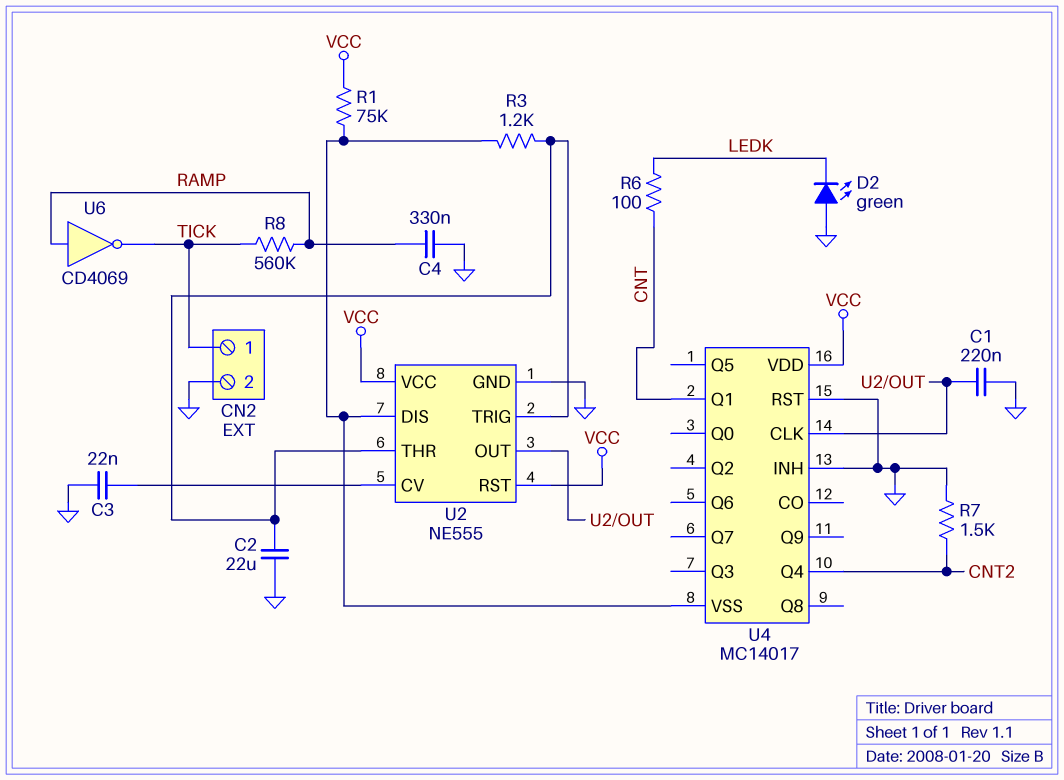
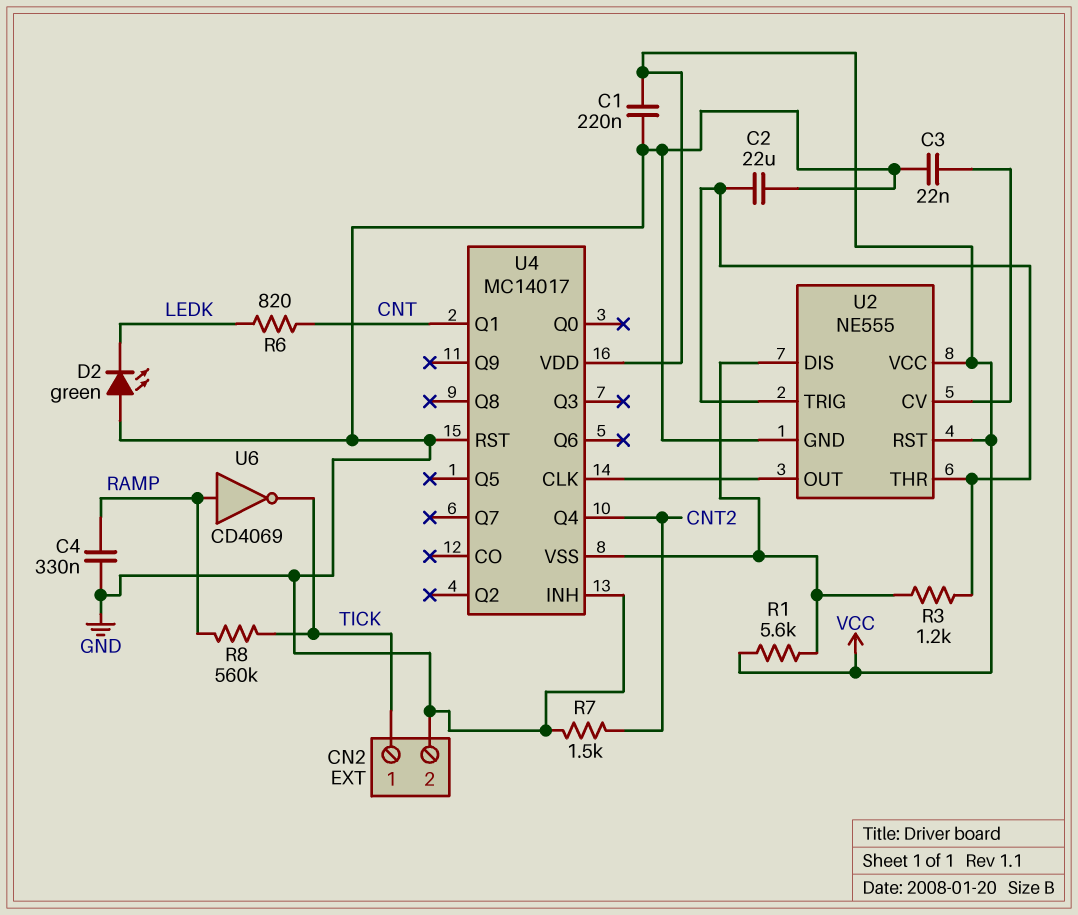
C1: 220nF (GND, U2/OUT) -> 220nF (GND, VCC)
R1: 75k (U2/DIS, VCC) -> 5.6k (U2/DIS, VCC)
R6: 100 (CNT, LEDK) -> 820 (CNT, LEDK)

